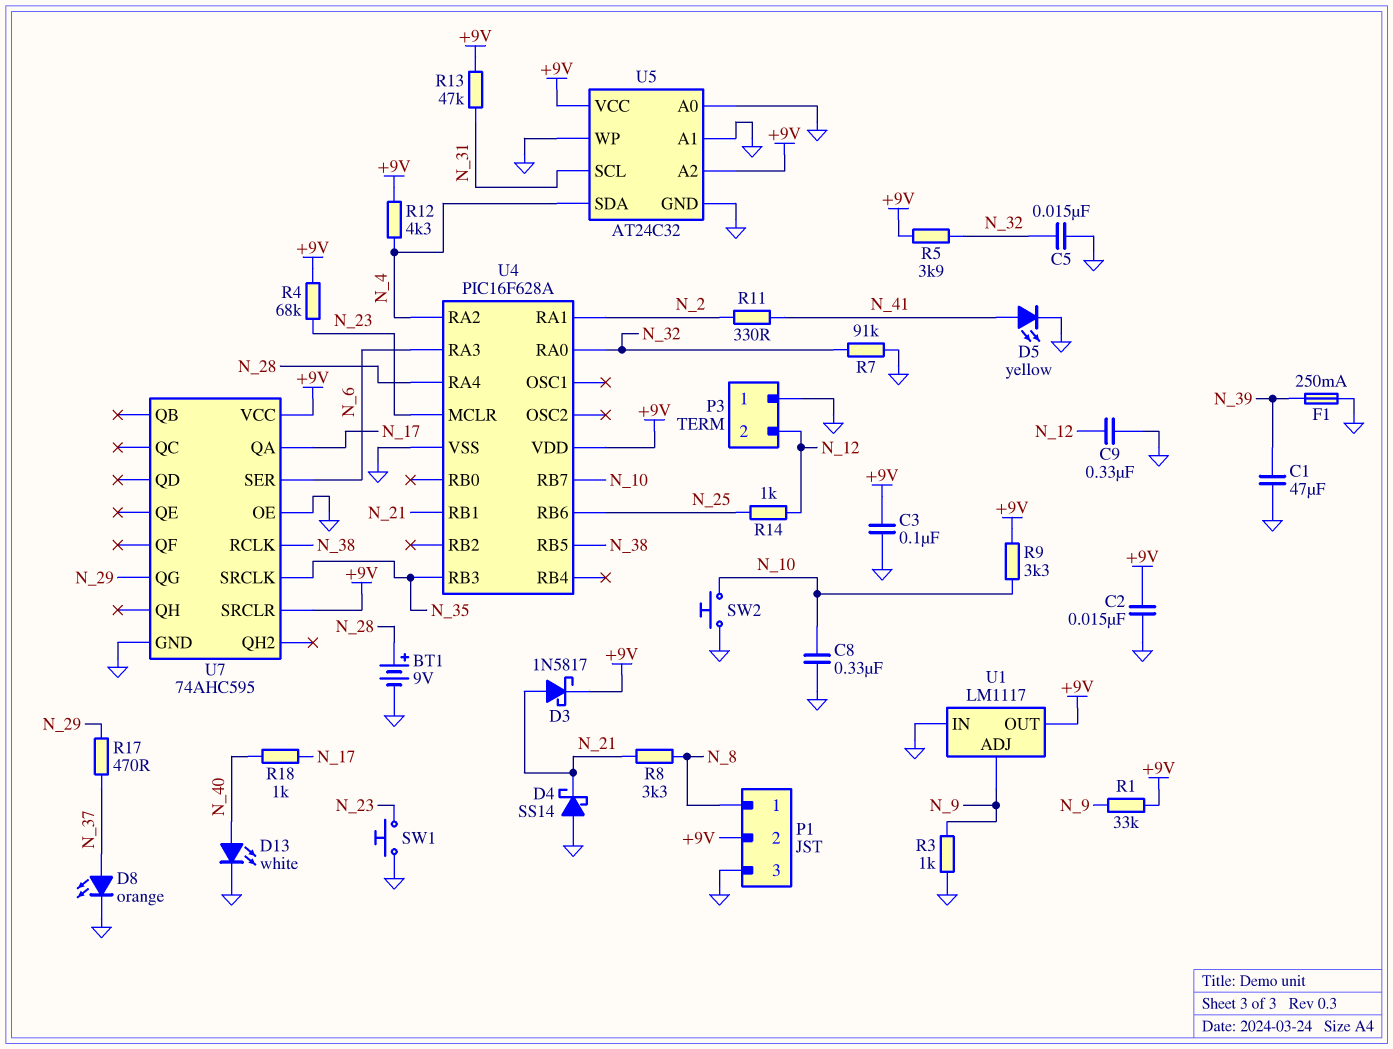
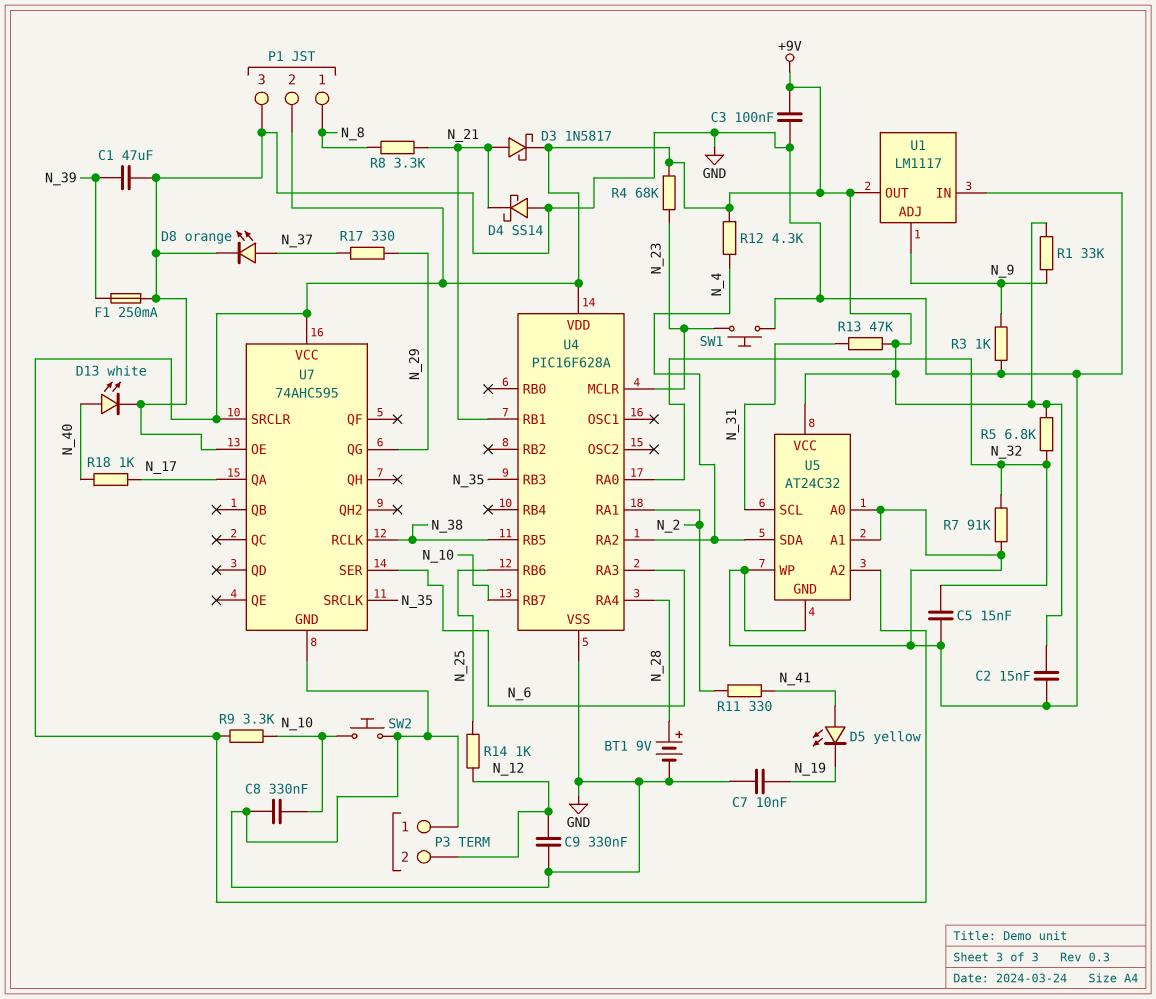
C7: none -> 10nF (GND, N_19)
D5: LED yellow (A N_41, K GND) -> LED yellow (A N_41, K N_19)
R5: 3.9k (+9V, N_32) -> 6.8k (+9V, N_32)
R17: 470 (N_29, N_37) -> 330 (N_29, N_37)

